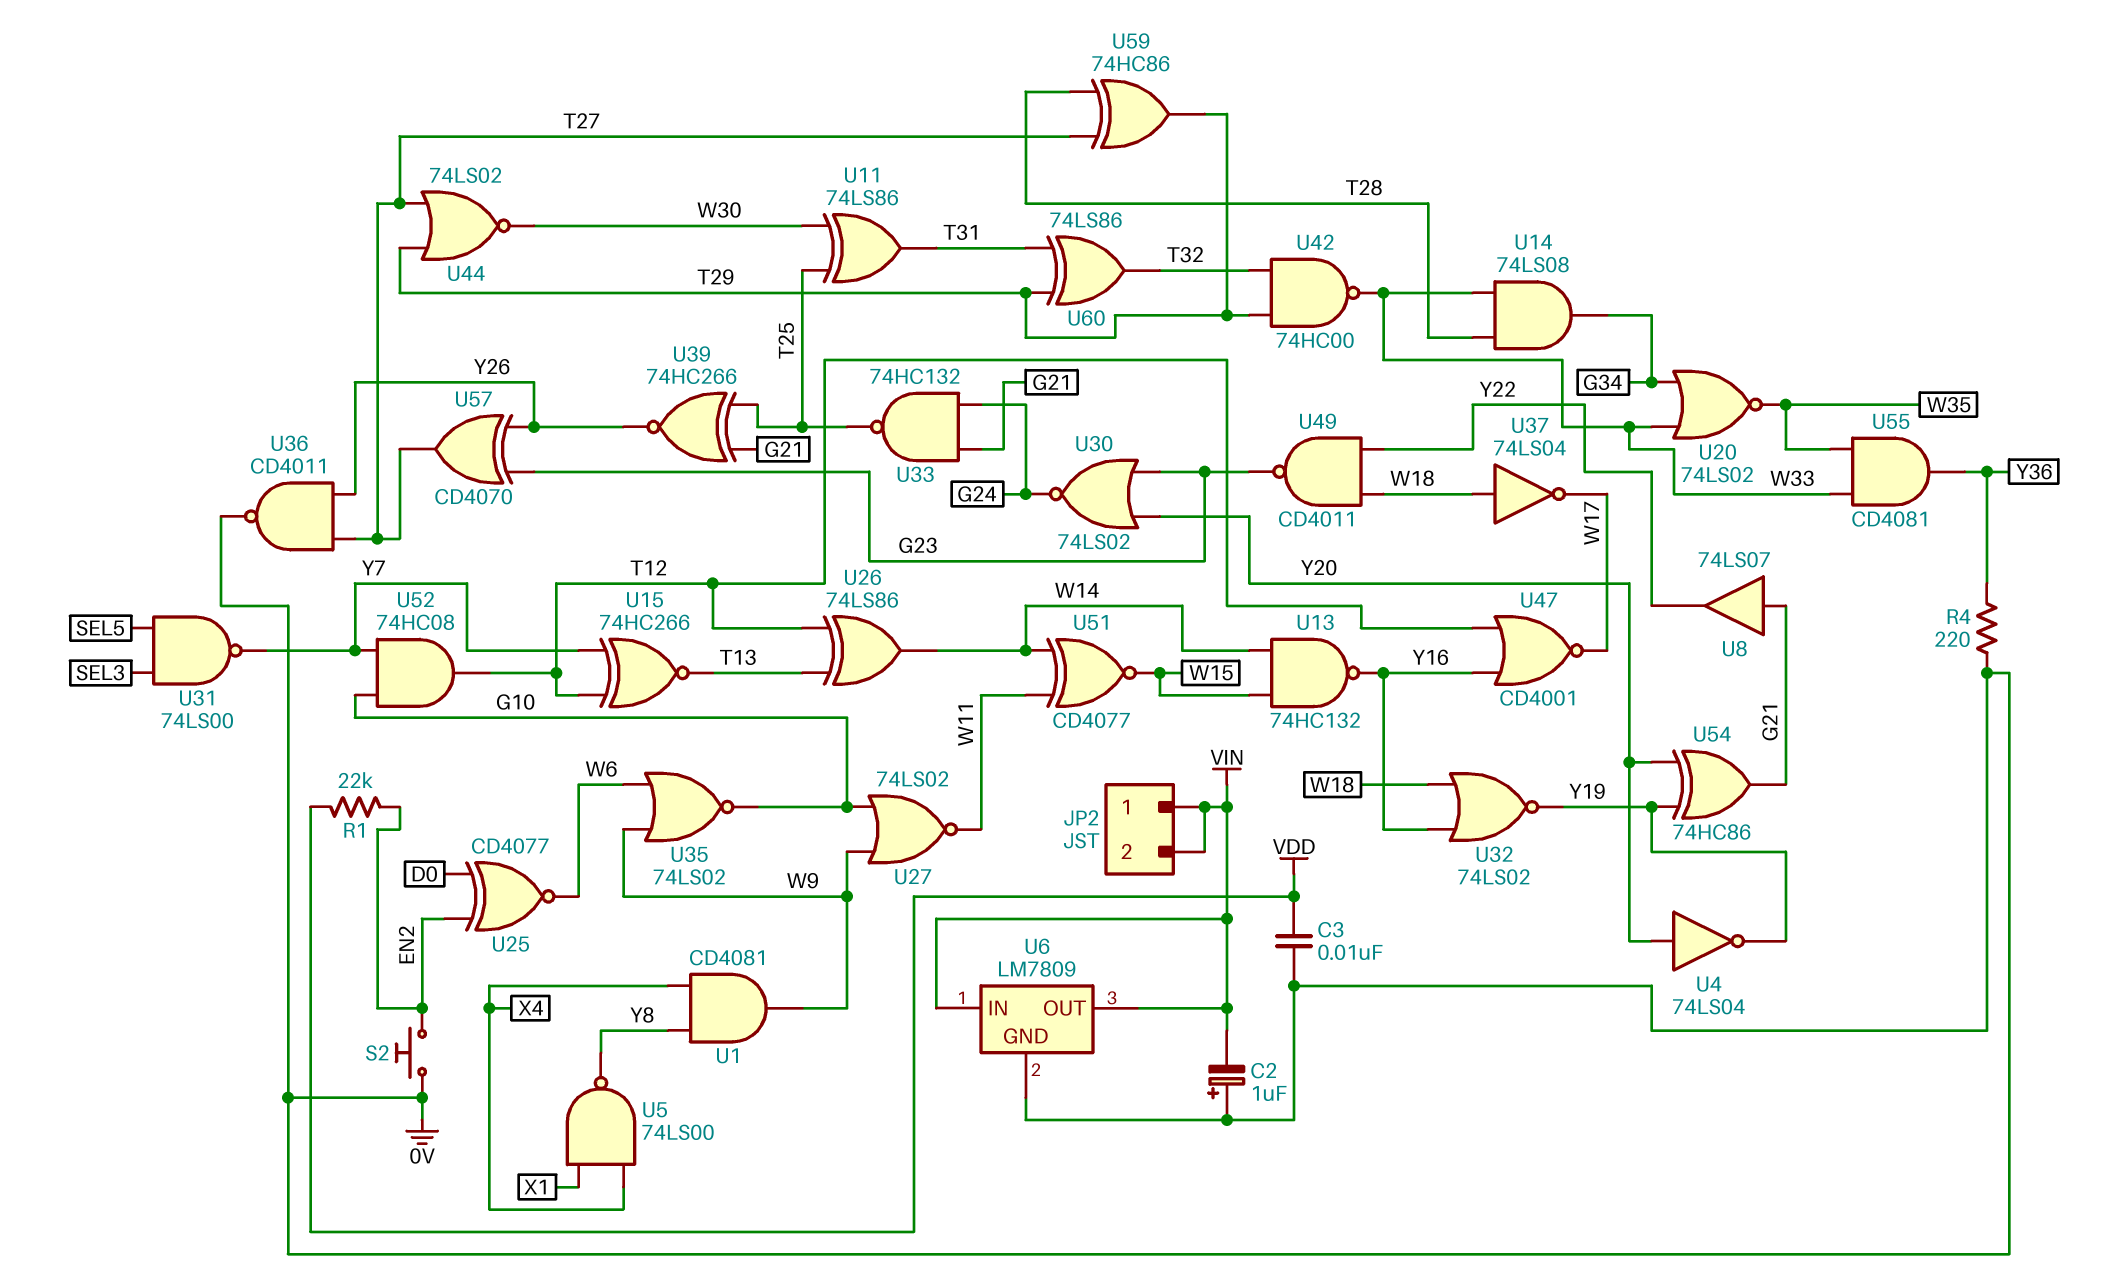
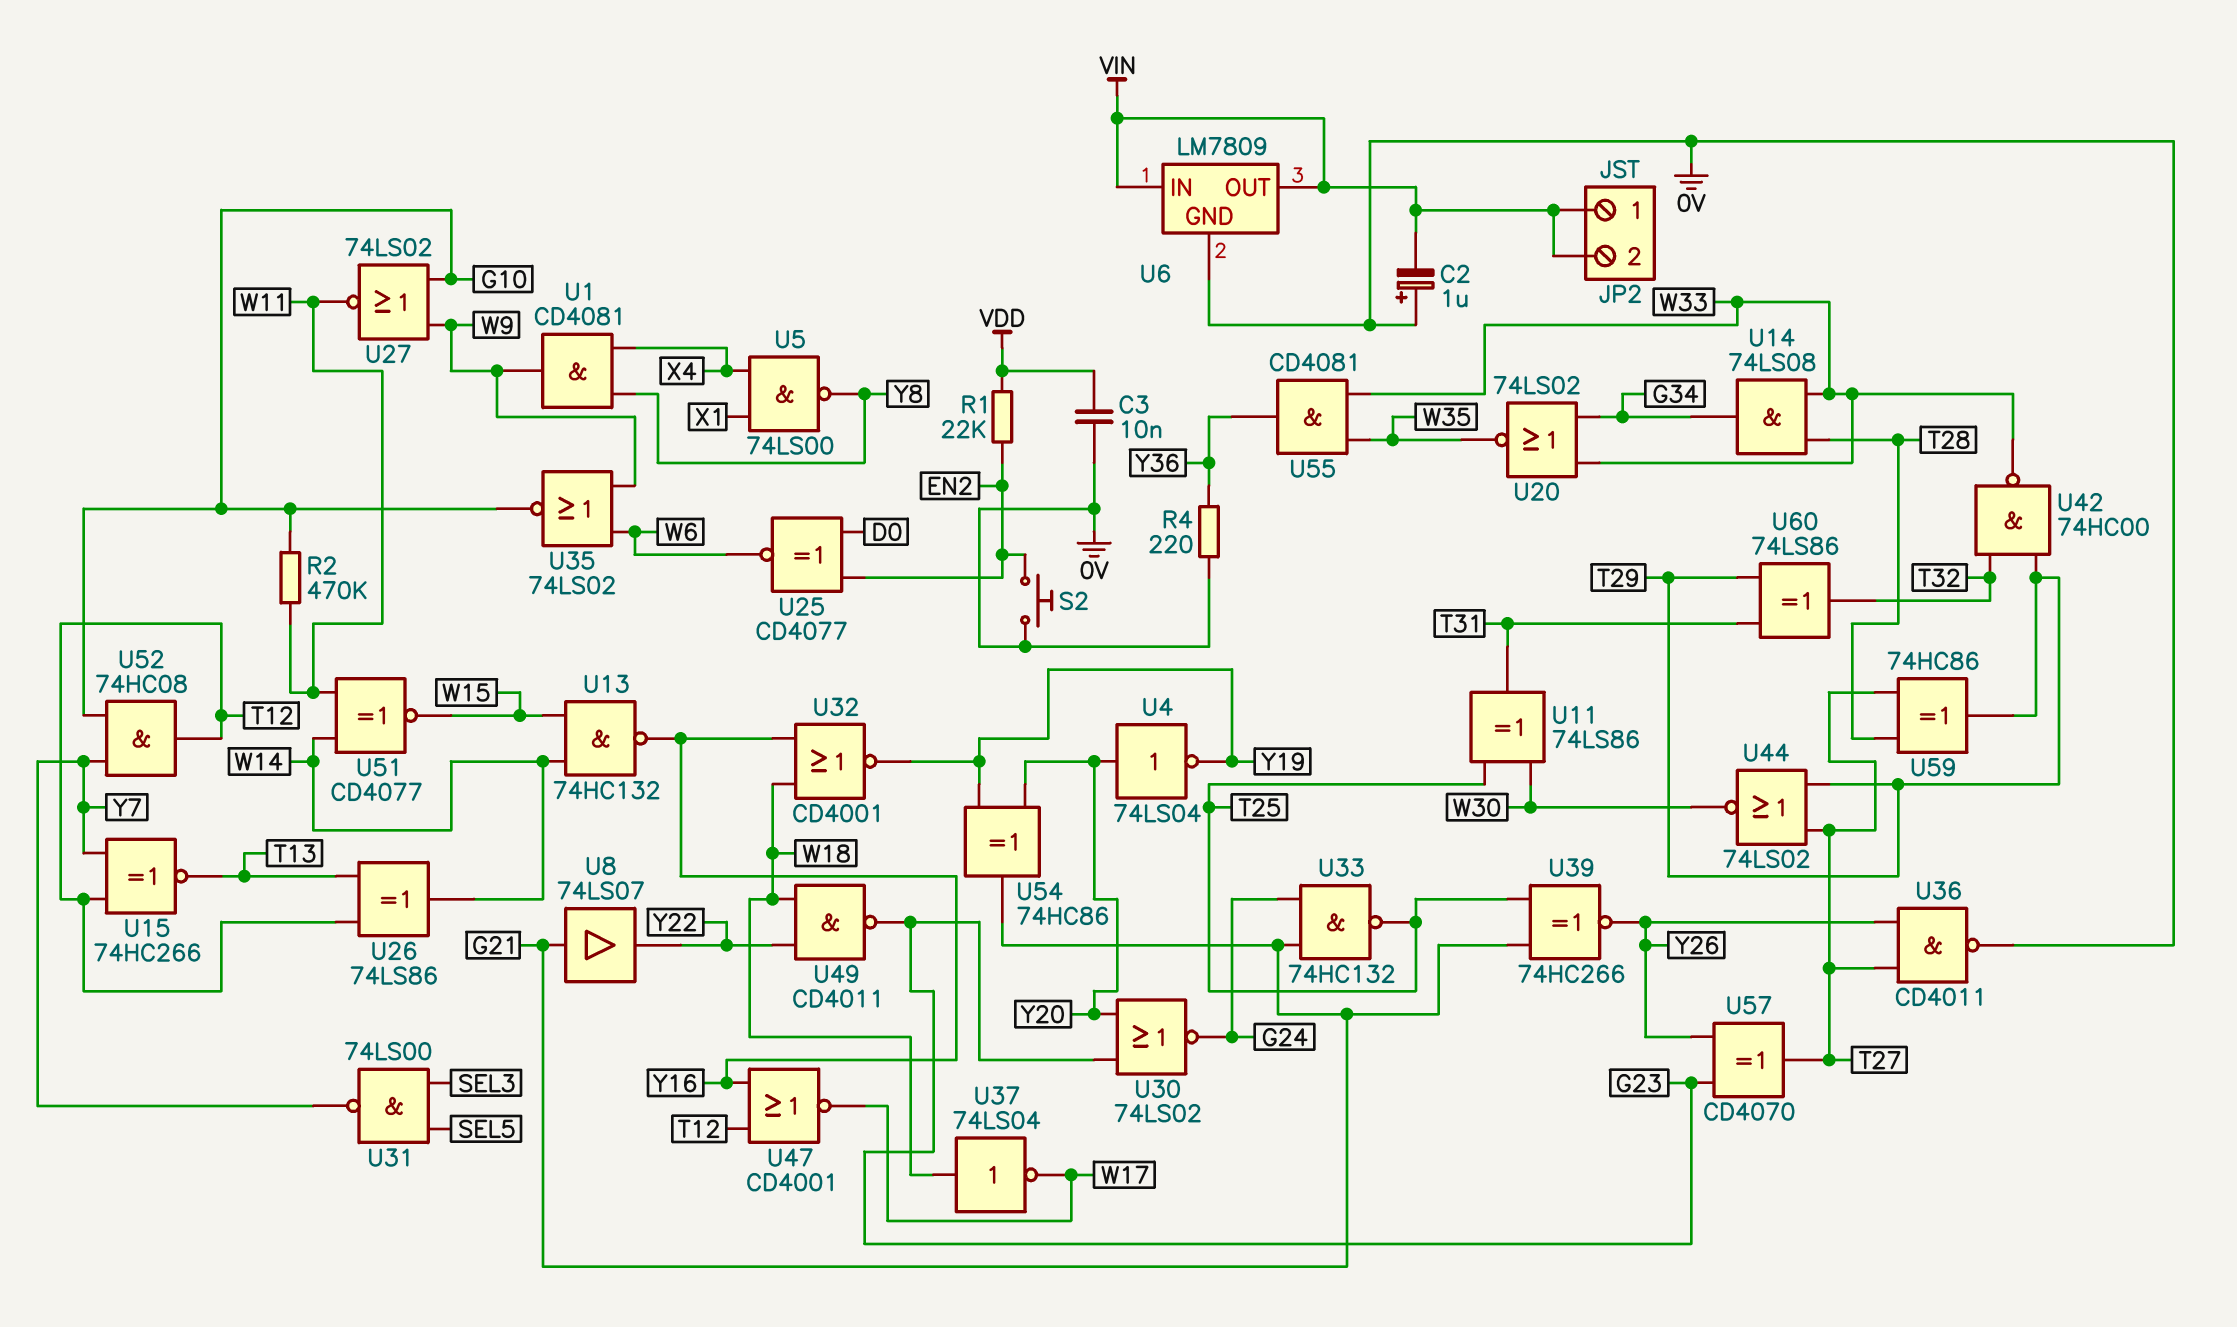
R2: none -> 470k (G10, W11)
U32: NOR 74LS02 (in W18, in Y16, out Y19) -> NOR CD4001 (in W18, in Y16, out Y19)

